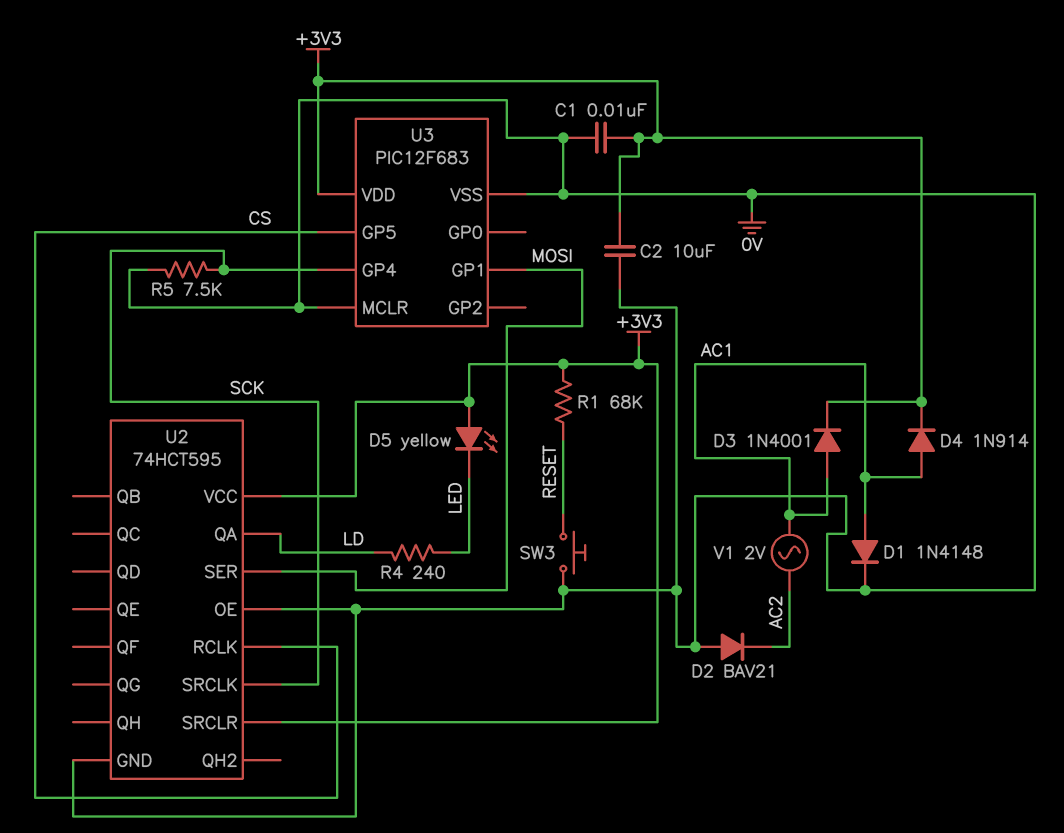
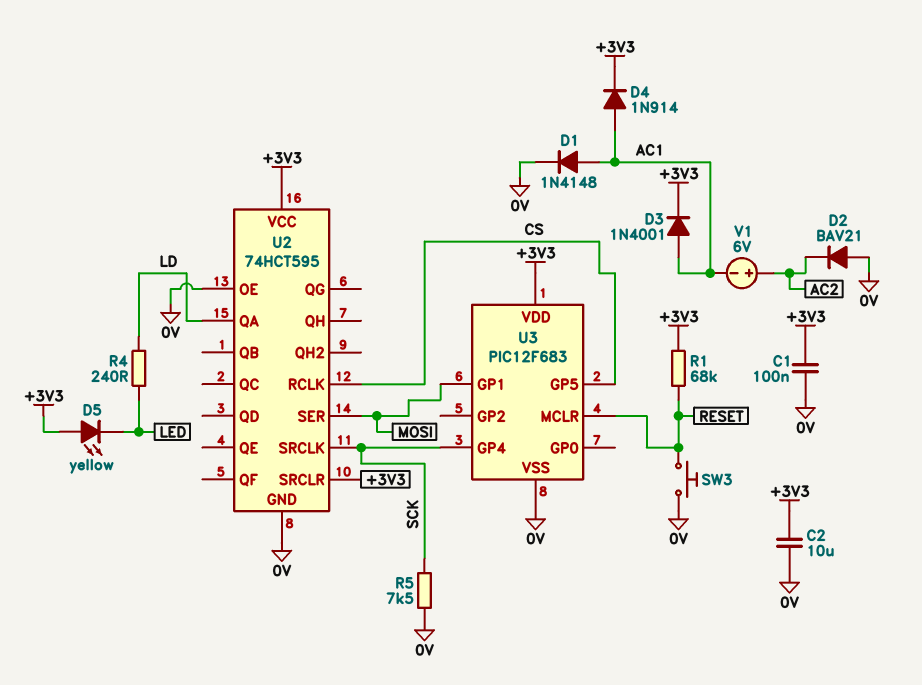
C1: 10nF (+3V3, 0V) -> 100nF (+3V3, 0V)
U3 pin MCLR: 0V -> RESET
V1: AC 2V (AC1, AC2) -> 6V (plus AC2, minus AC1)

